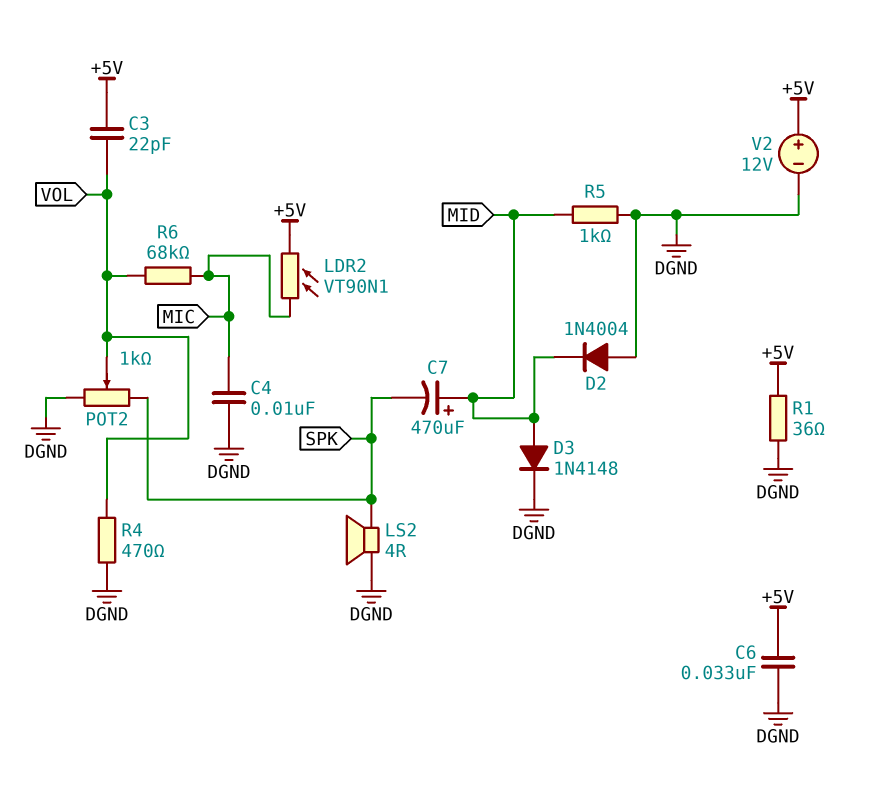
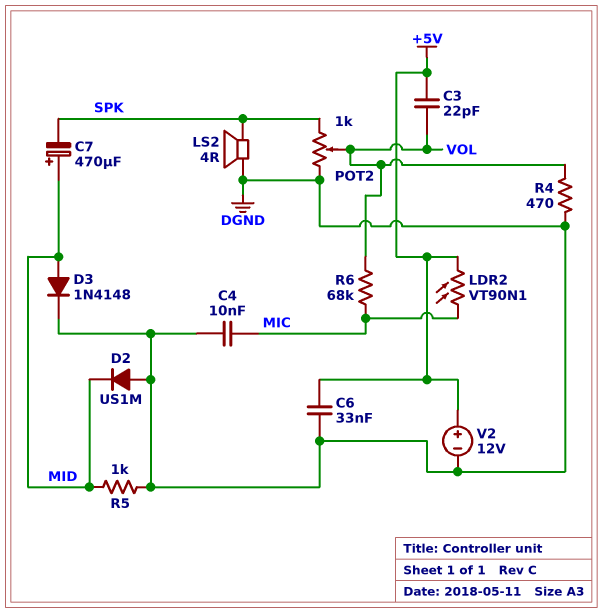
D2: diode 1N4004 (A DGND, K MID) -> diode US1M (A DGND, K MID)
R1: 36 (+5V, DGND) -> none

